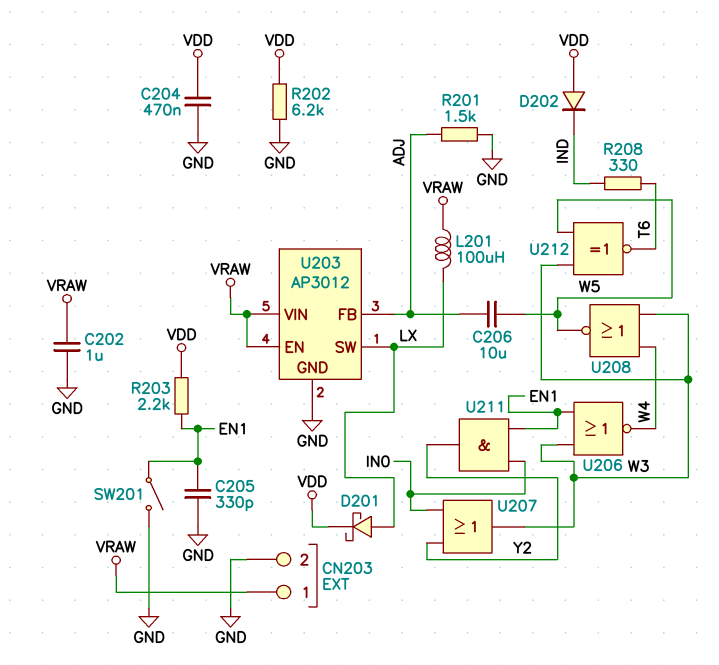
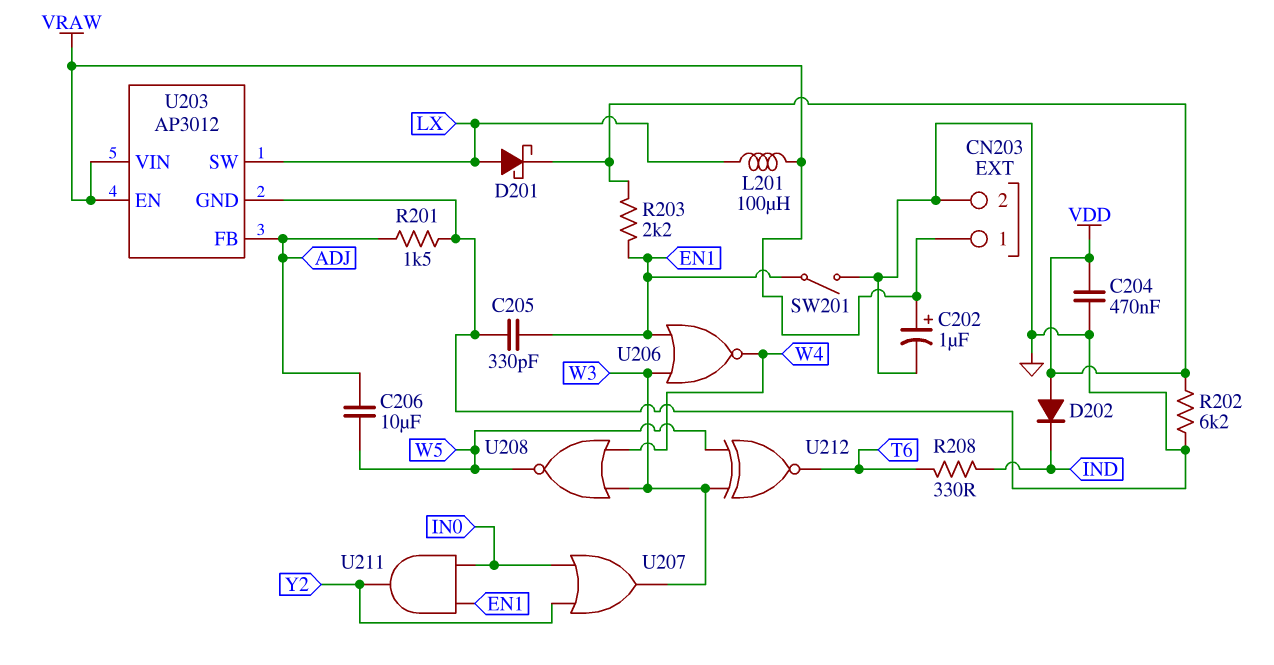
C202: 1uF (GND, VRAW) -> 1uF (plus VRAW, minus GND)

